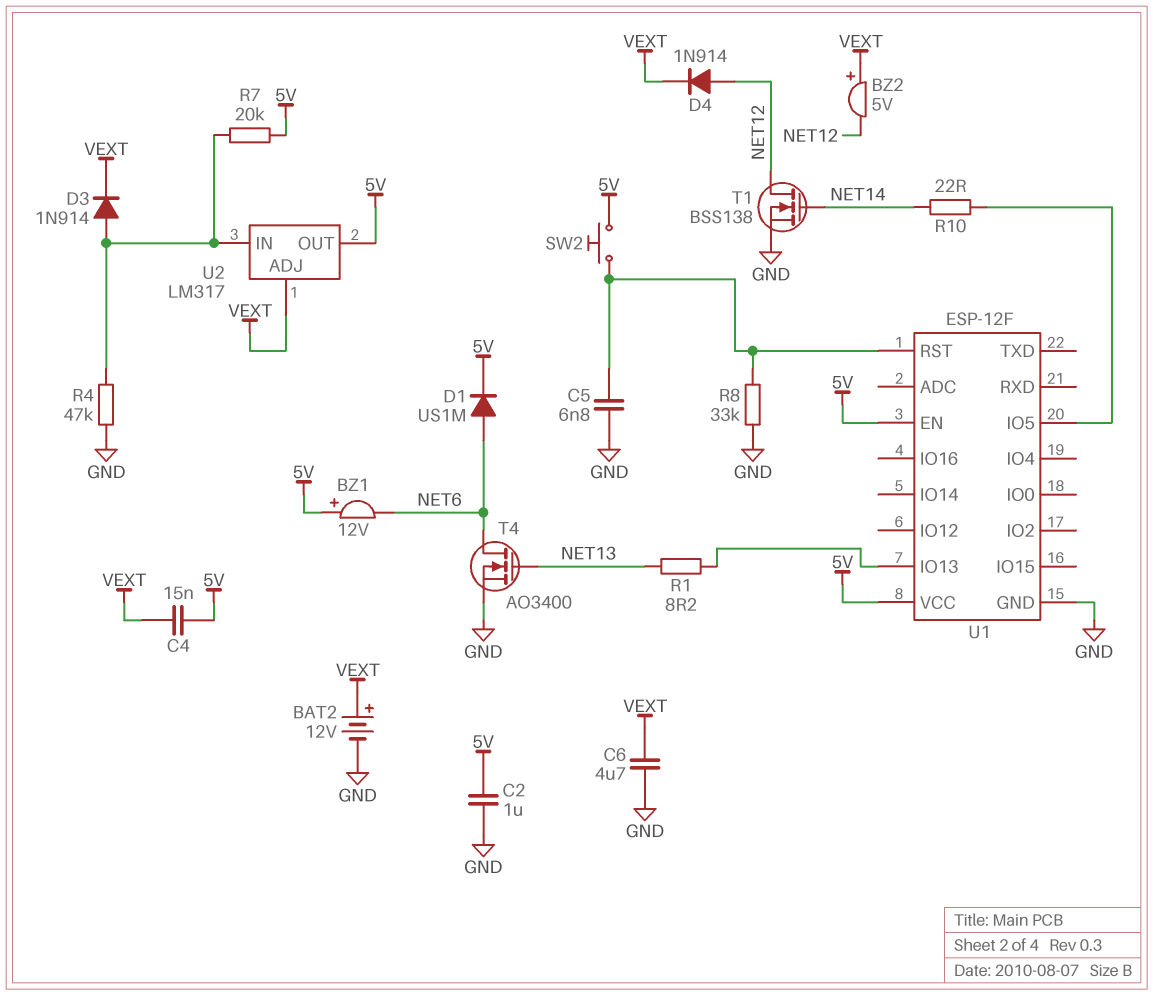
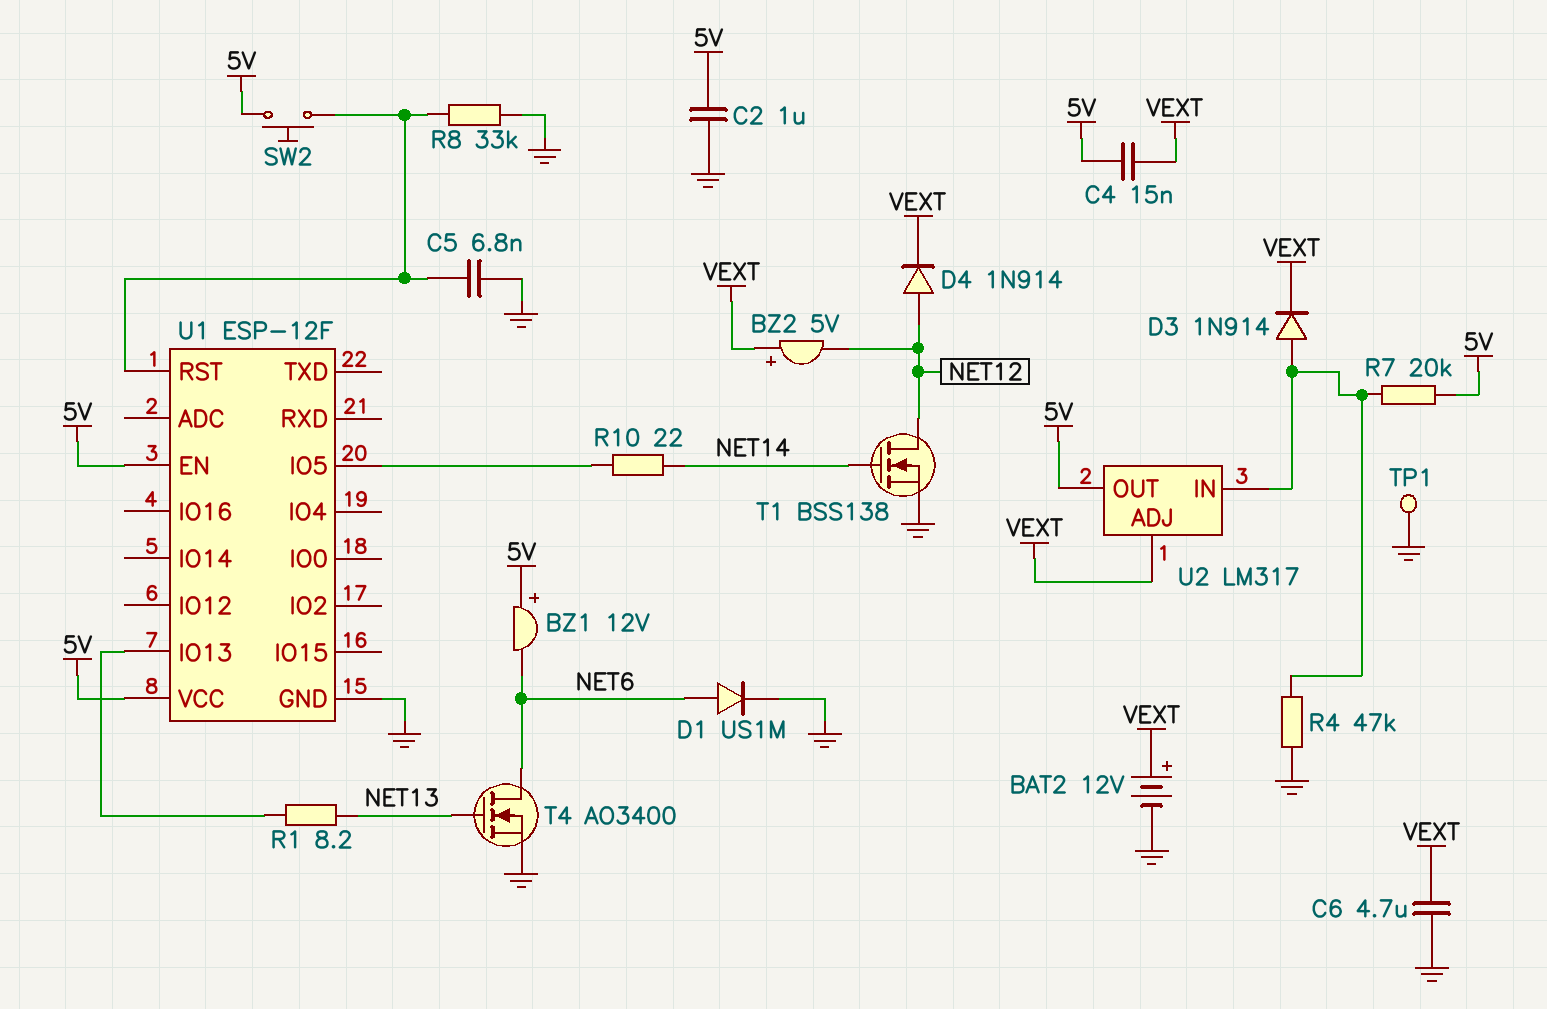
D1: diode US1M (A NET6, K 5V) -> diode US1M (A NET6, K GND)
TP1: none -> test point (GND)

